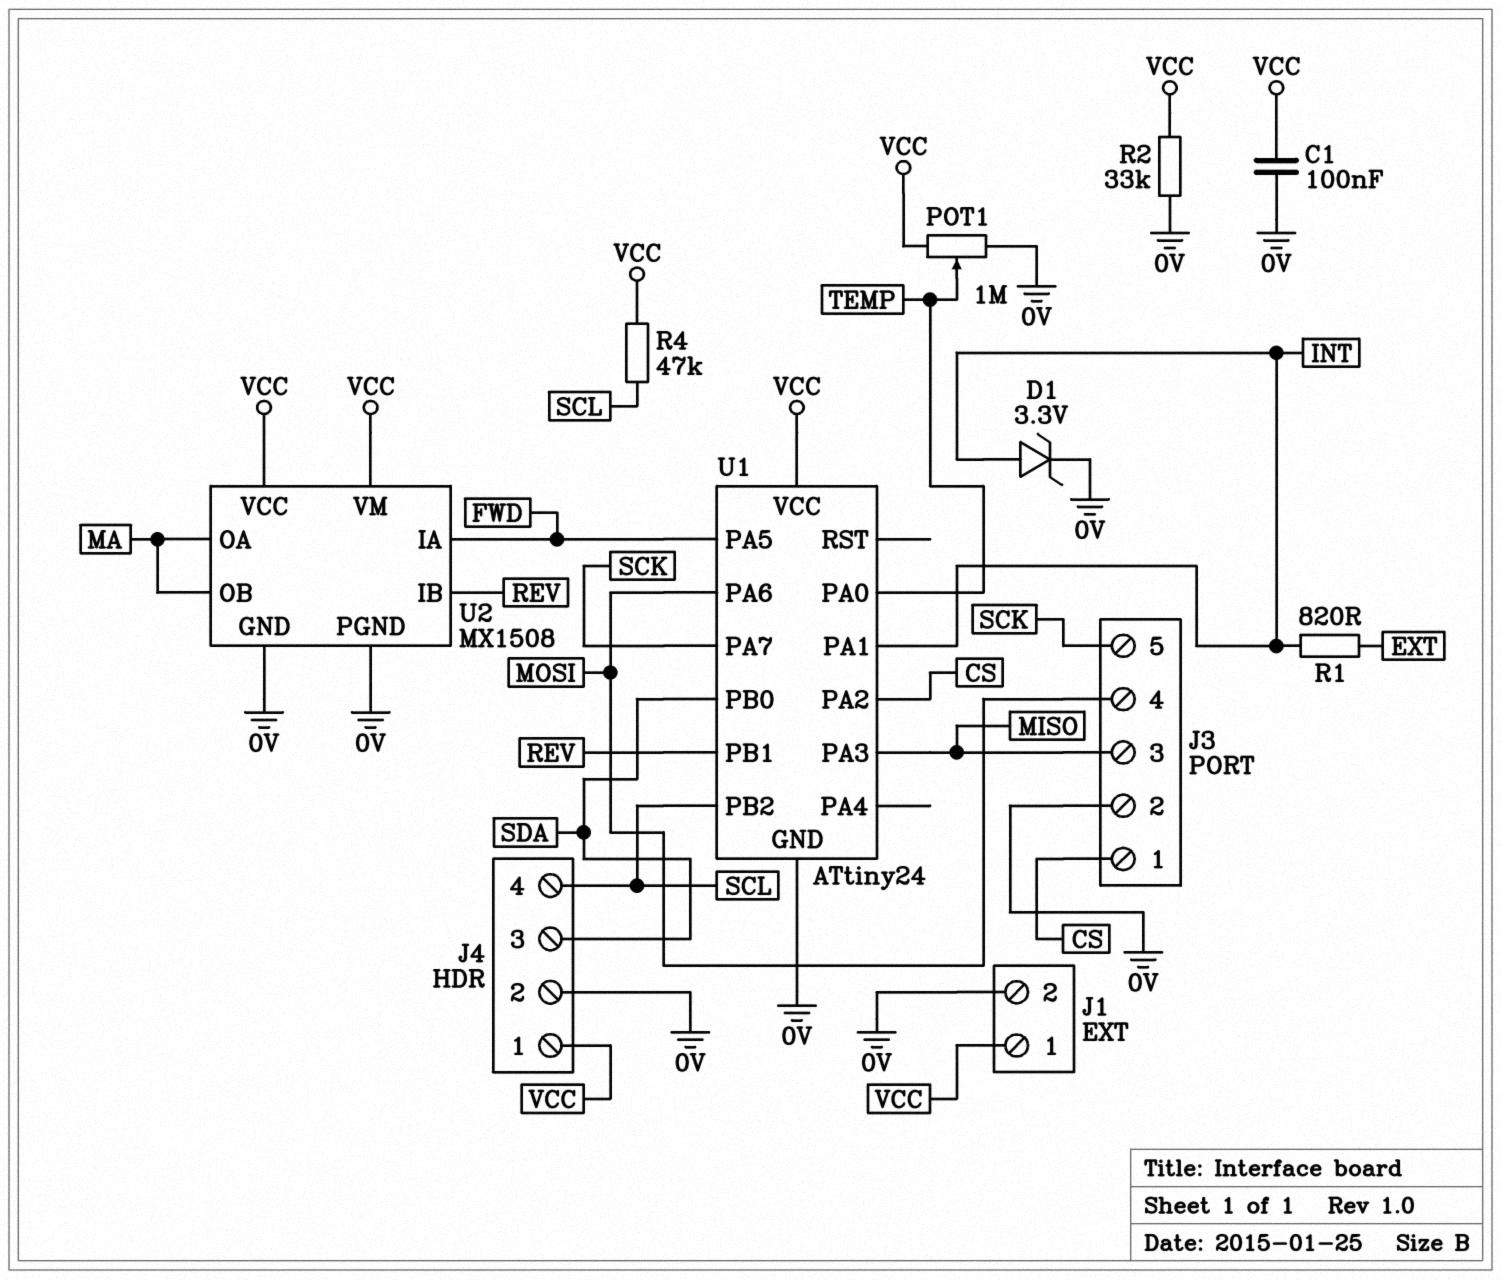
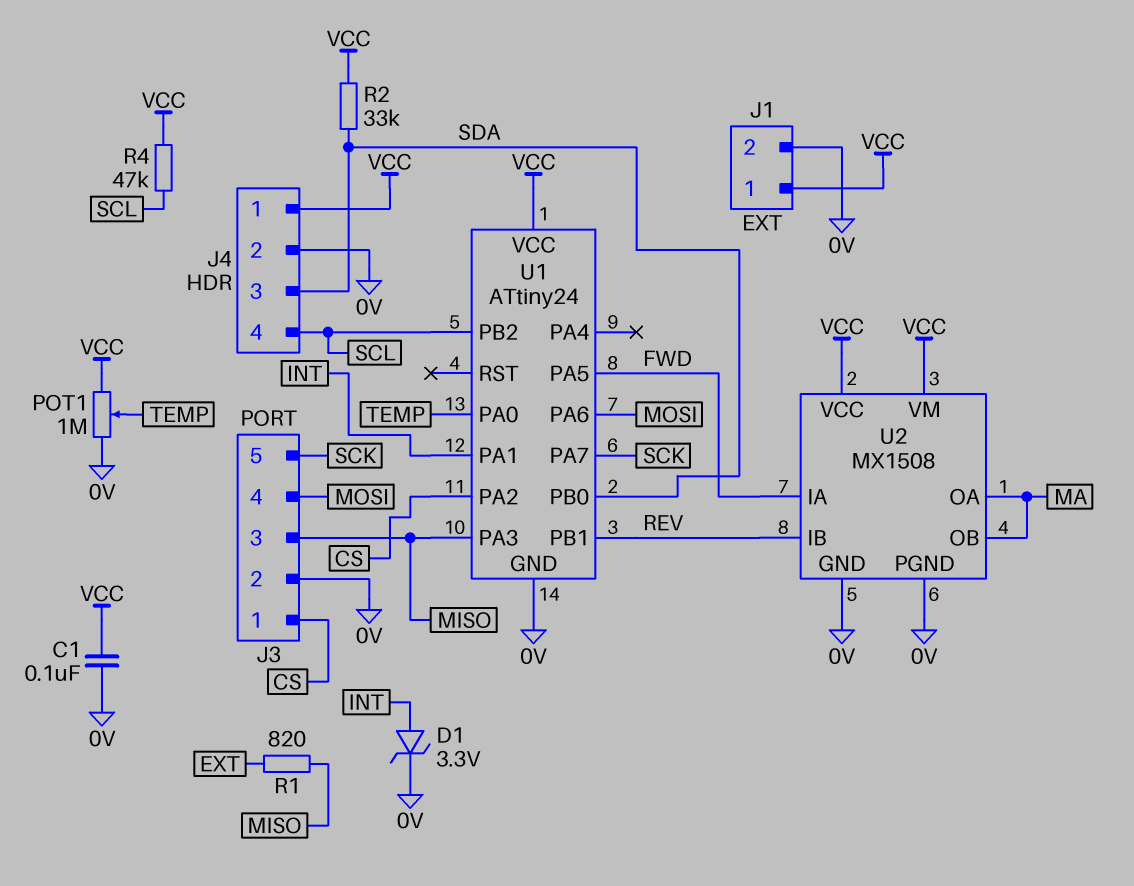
R1: 820 (EXT, INT) -> 820 (EXT, MISO)
R2: 33k (0V, VCC) -> 33k (SDA, VCC)

